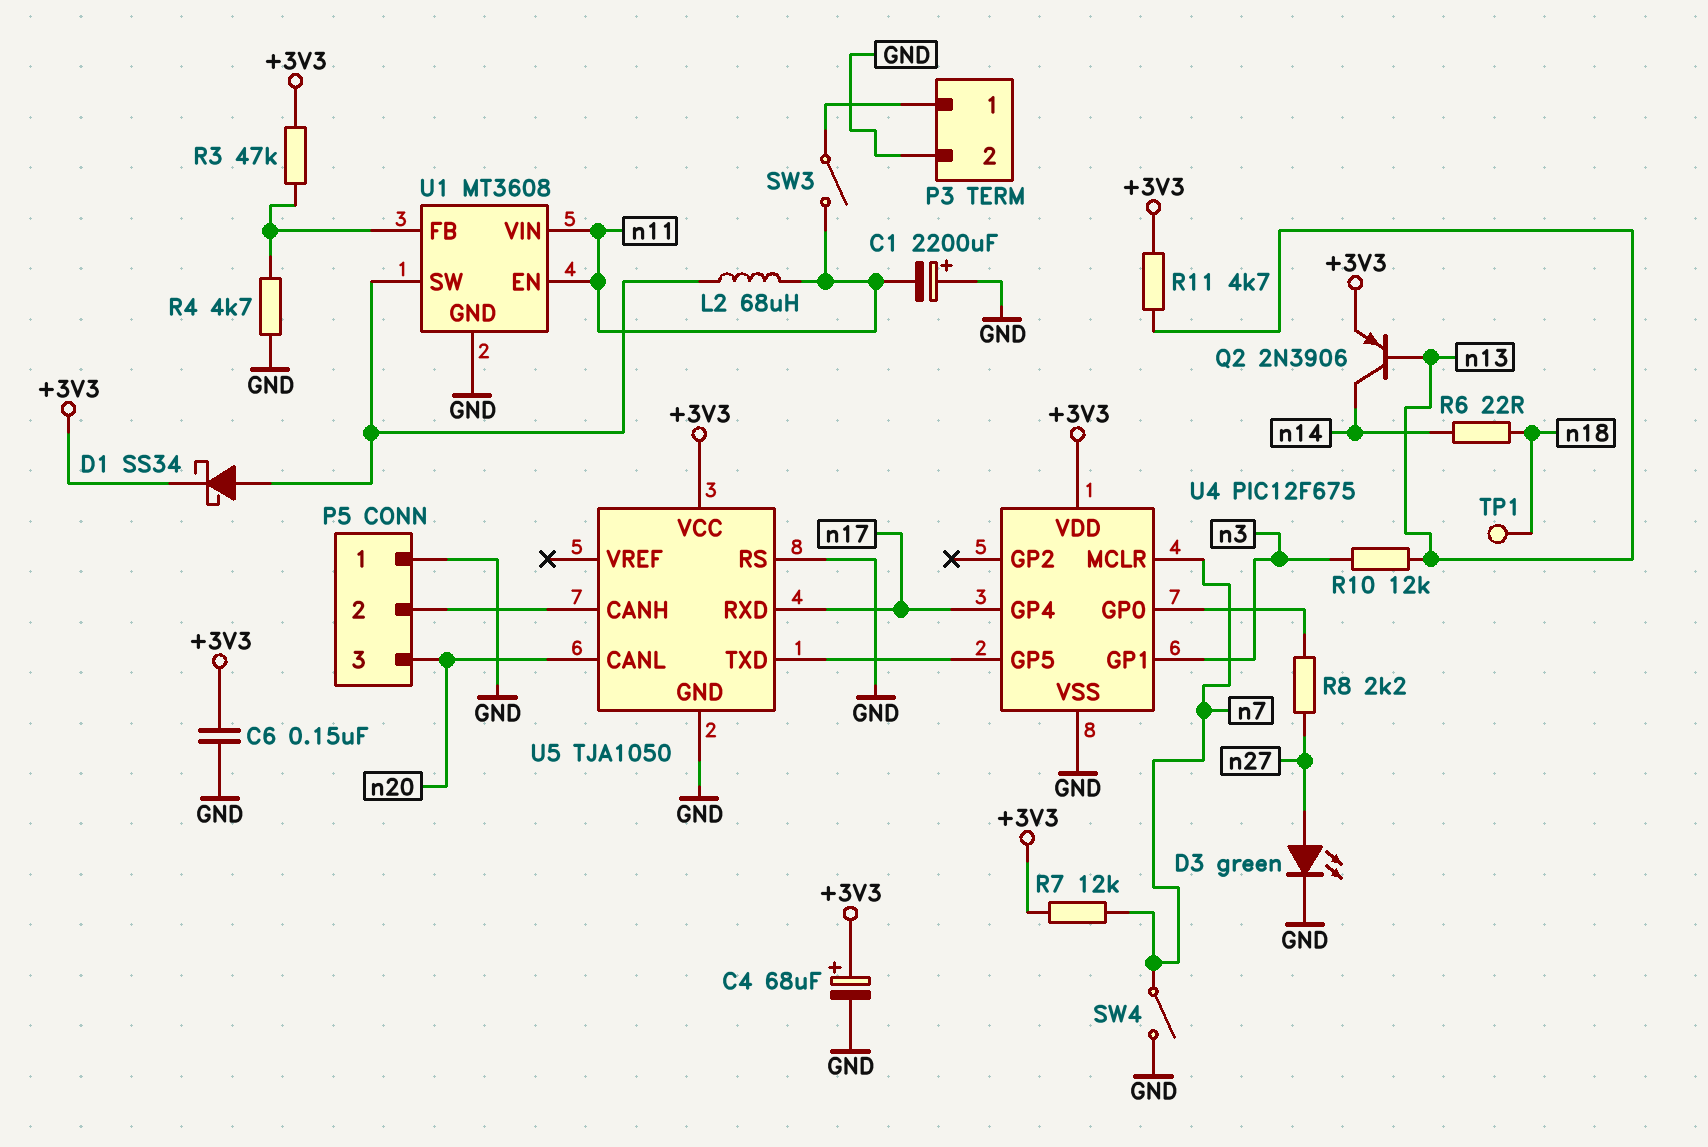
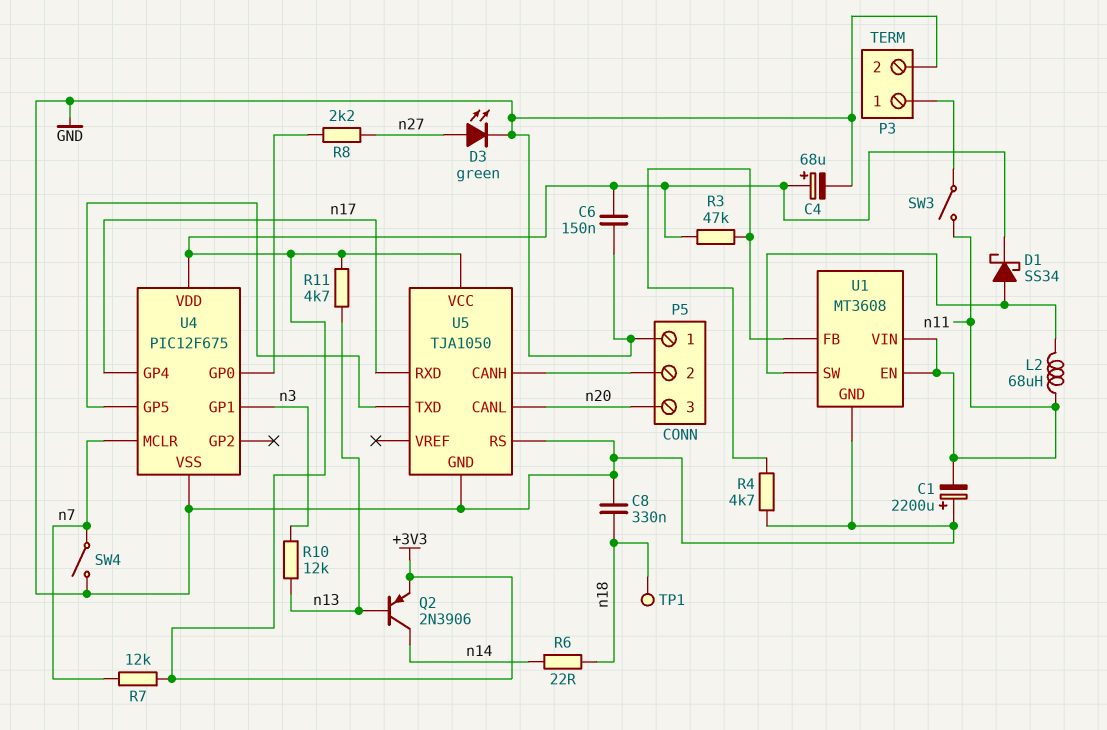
C8: none -> 330nF (GND, n18)

